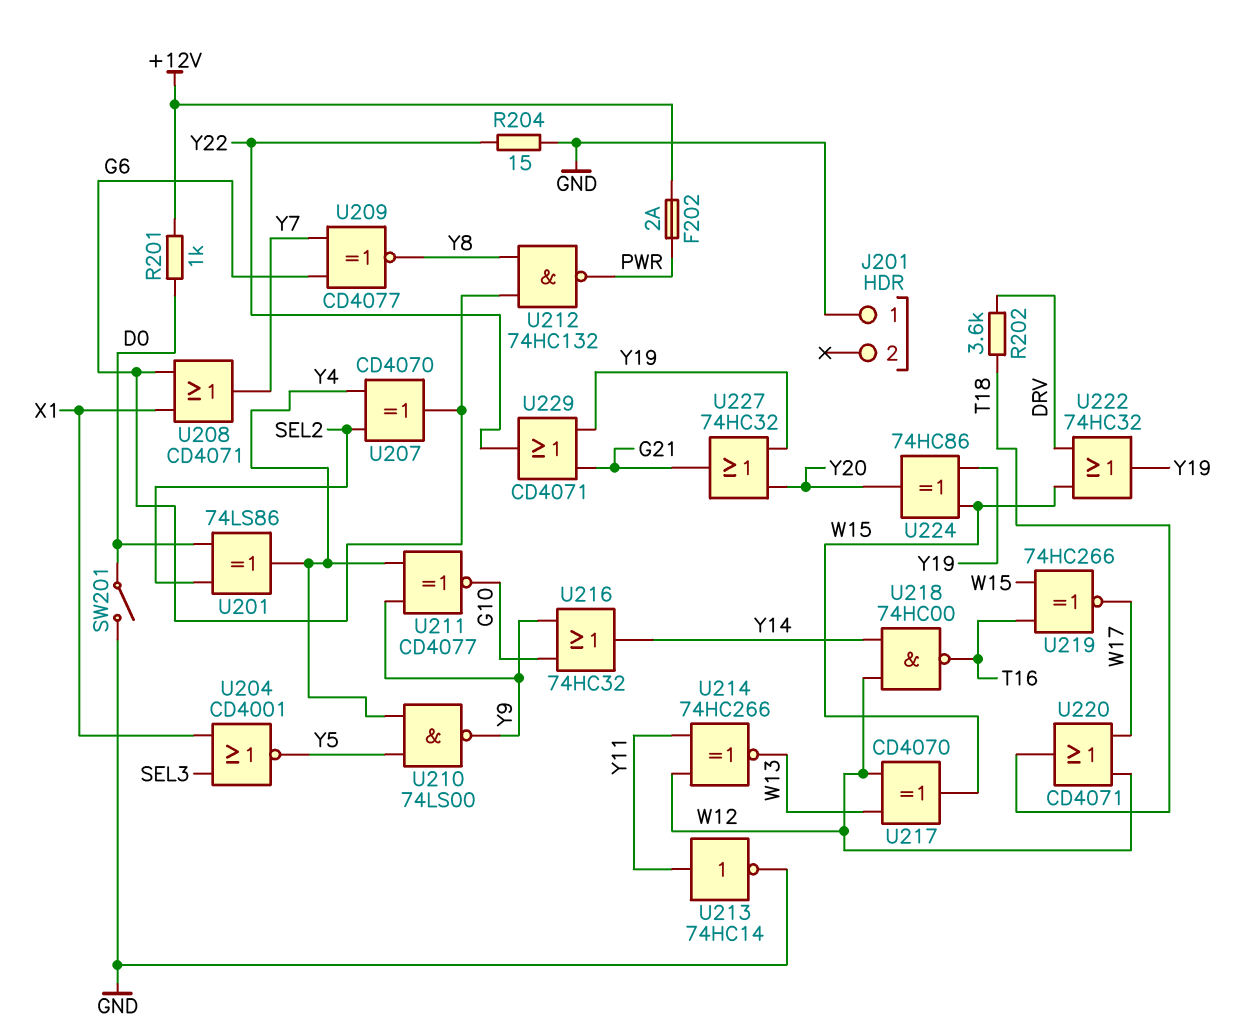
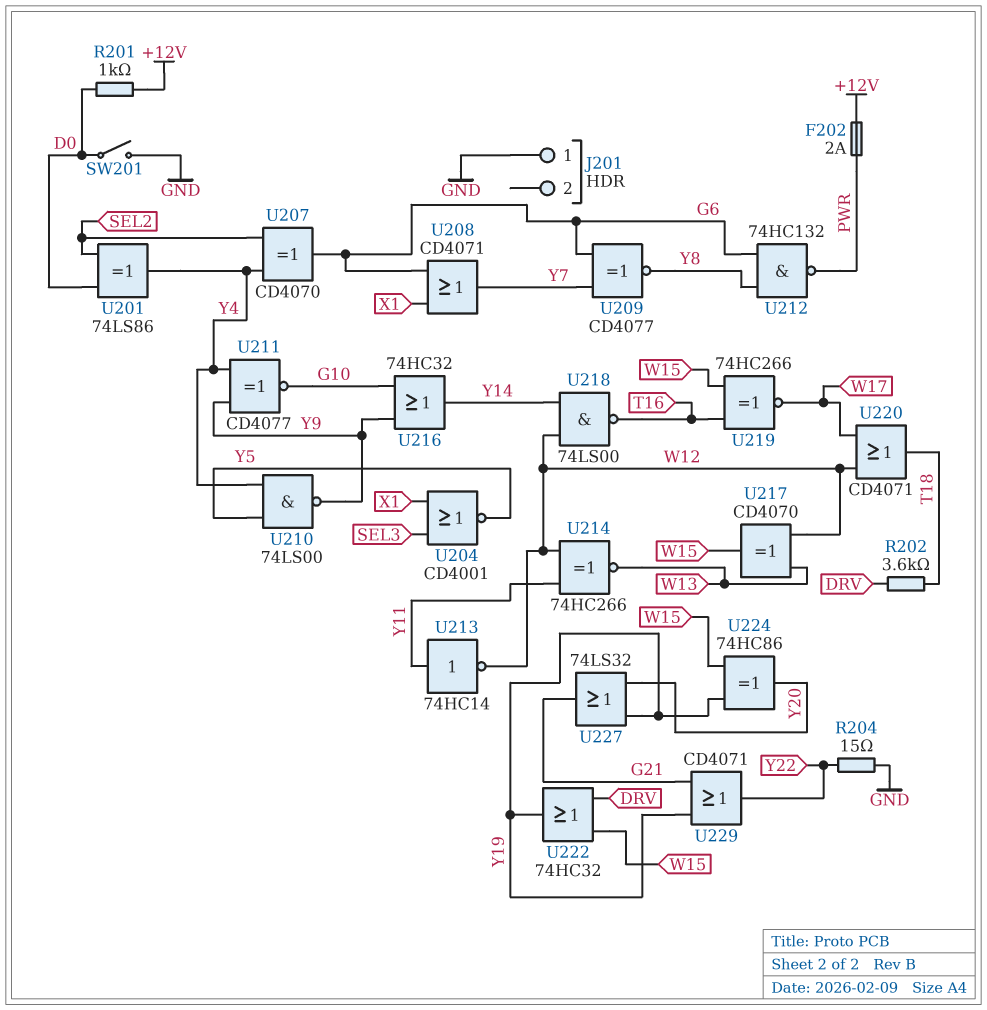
U213: NOT 74HC14 (in Y11, out GND) -> NOT 74HC14 (in Y11, out W12)
U218: NAND 74HC00 (in W12, in Y14, out T16) -> NAND 74LS00 (in W12, in Y14, out T16)
U227: OR 74HC32 (in Y19, in Y20, out G21) -> OR 74LS32 (in Y19, in Y20, out G21)

